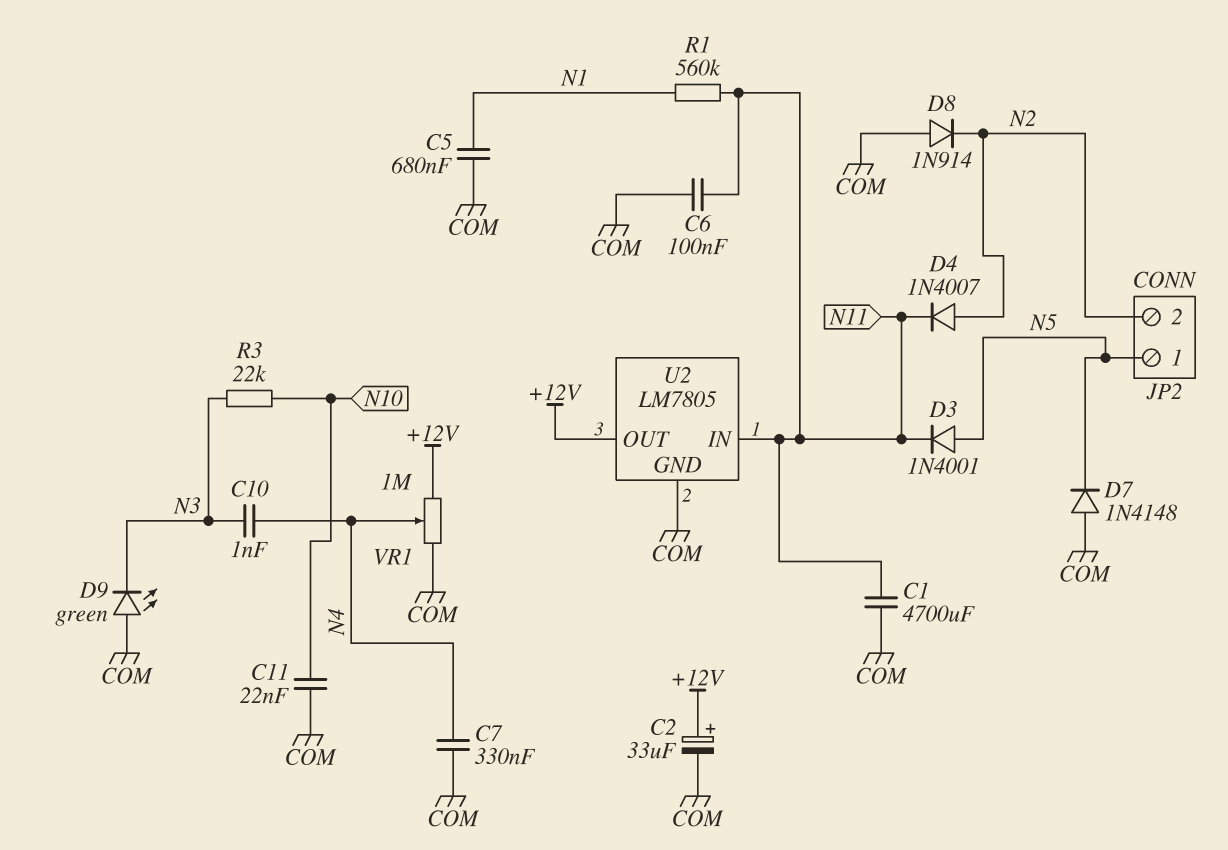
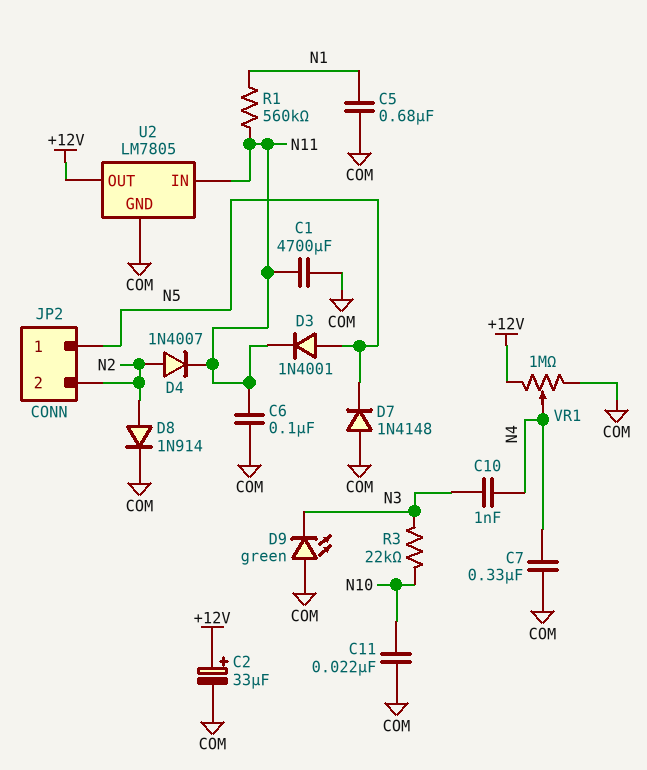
D8: diode 1N914 (A COM, K N2) -> diode 1N914 (A N2, K COM)

